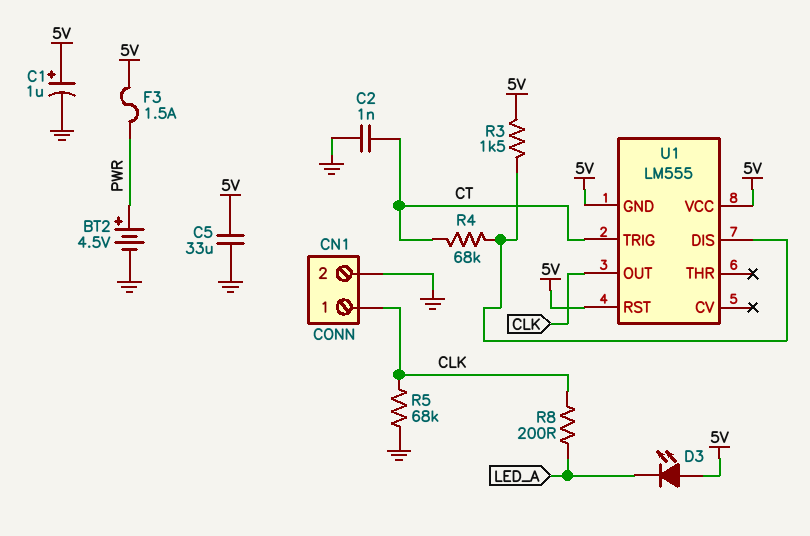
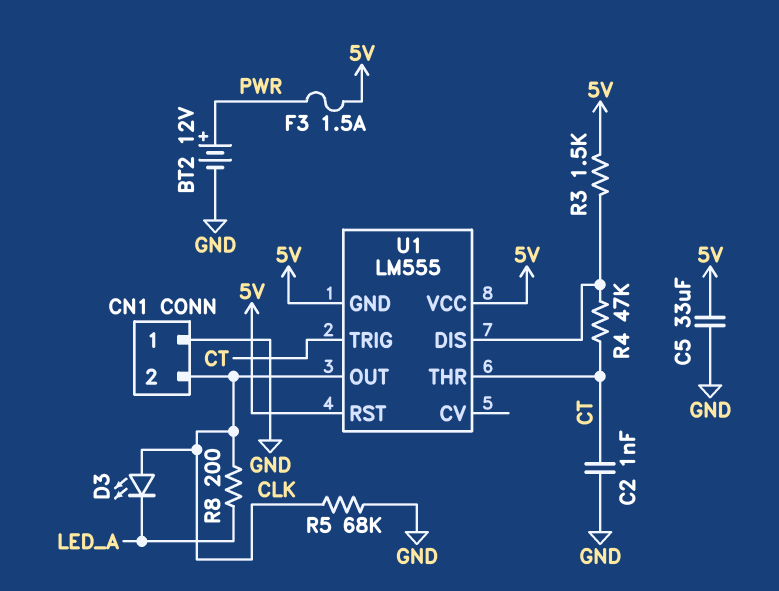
BT2: 4.5V (plus PWR, minus GND) -> 12V (plus PWR, minus GND)
C1: 1uF (plus 5V, minus GND) -> none
CN1 pin 1: CLK -> GND
CN1 pin 2: GND -> CLK
D3: LED (A 5V, K LED_A) -> LED (A CLK, K LED_A)
R4: 68k (CT, U1/DIS) -> 47k (CT, U1/DIS)
U1 pin THR: none -> CT

